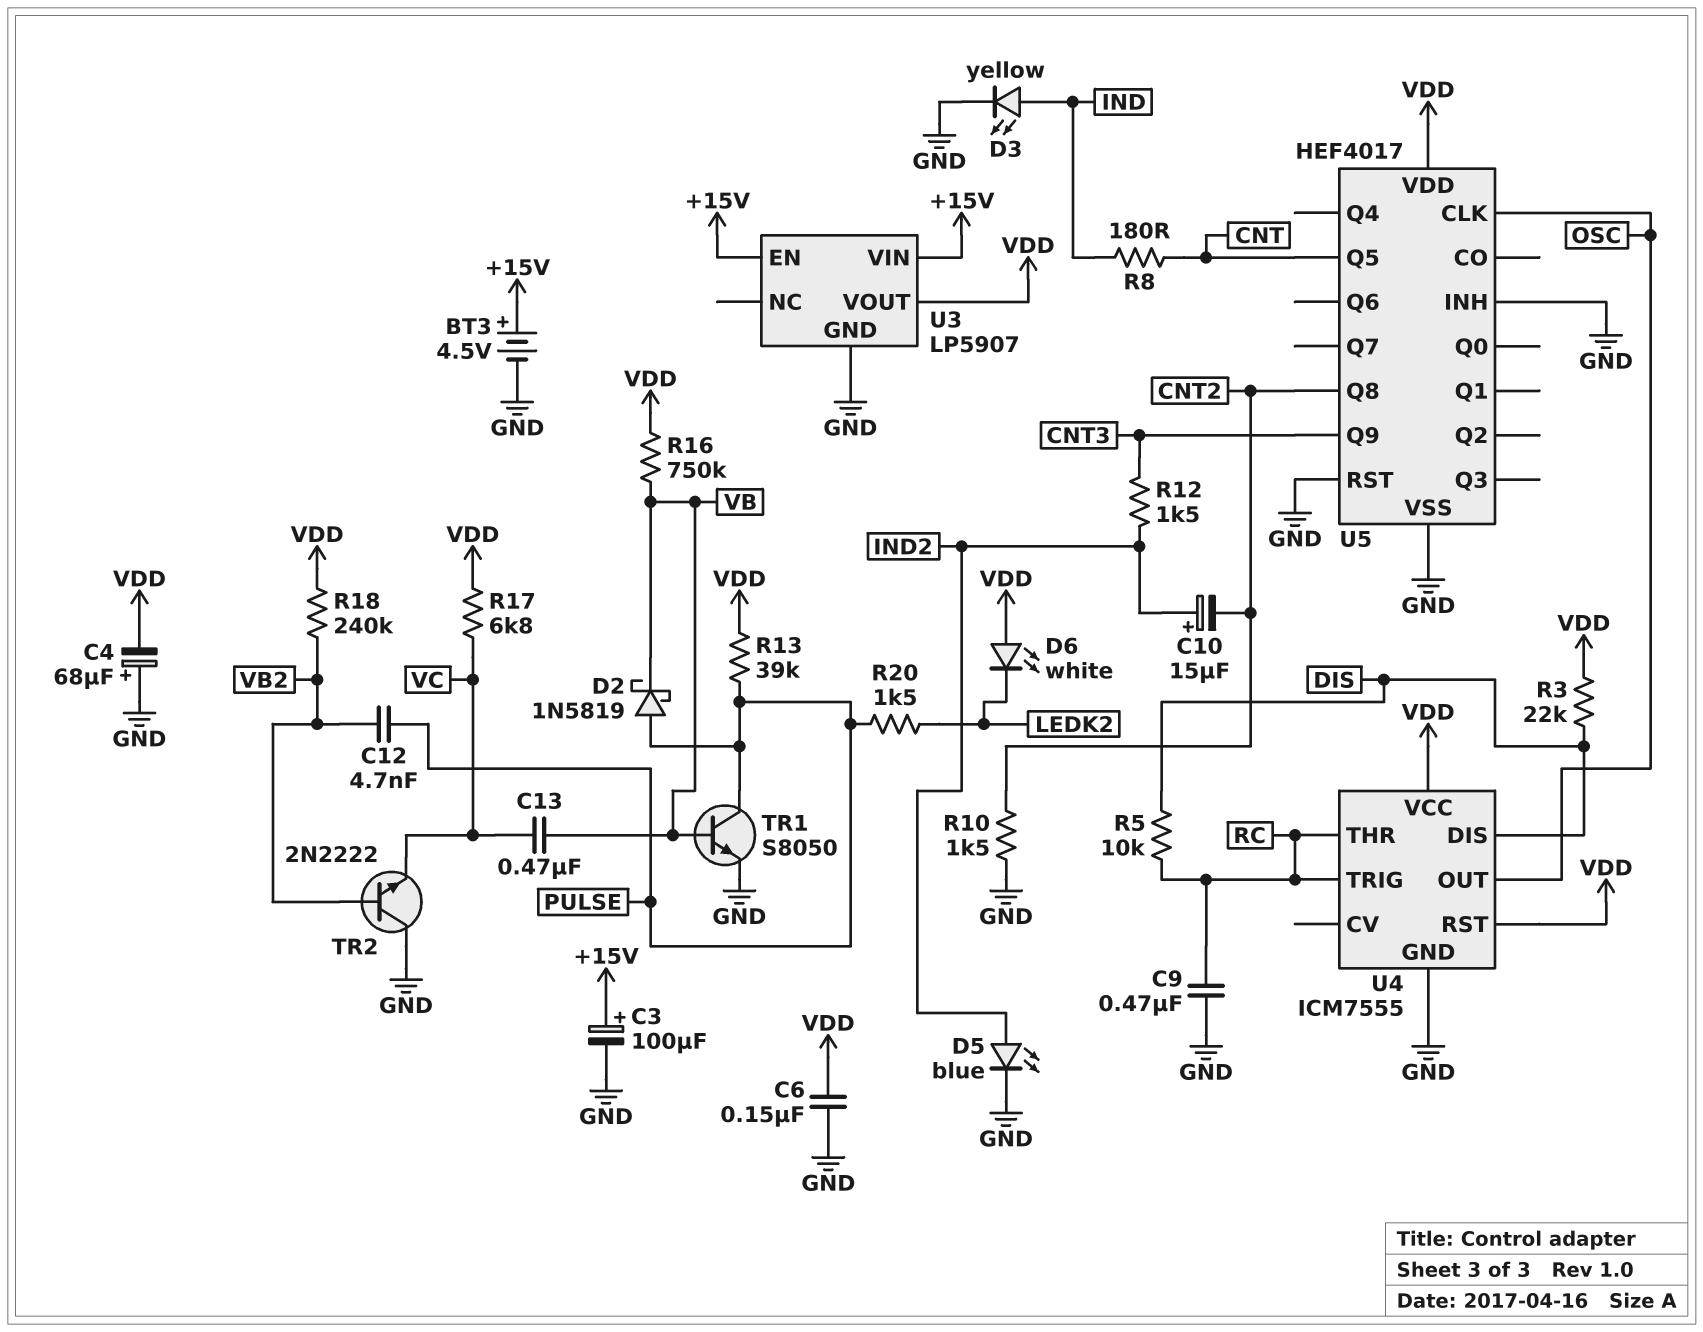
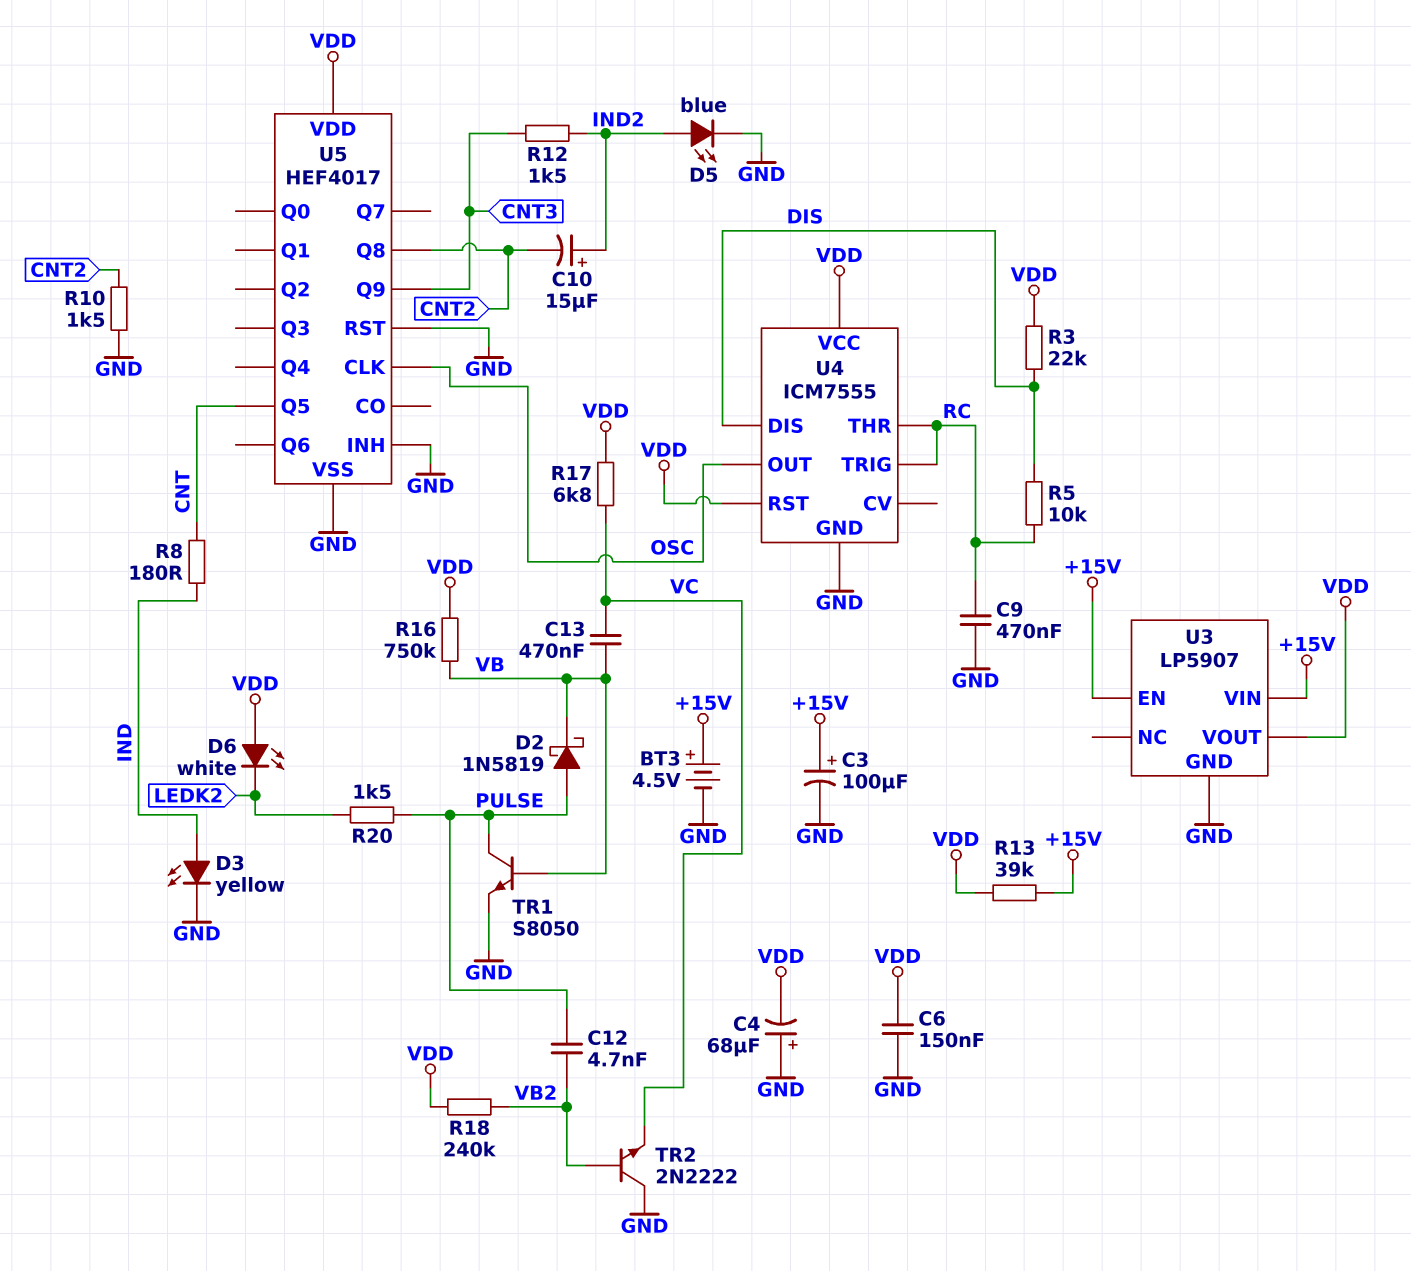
R13: 39k (PULSE, VDD) -> 39k (+15V, VDD)

